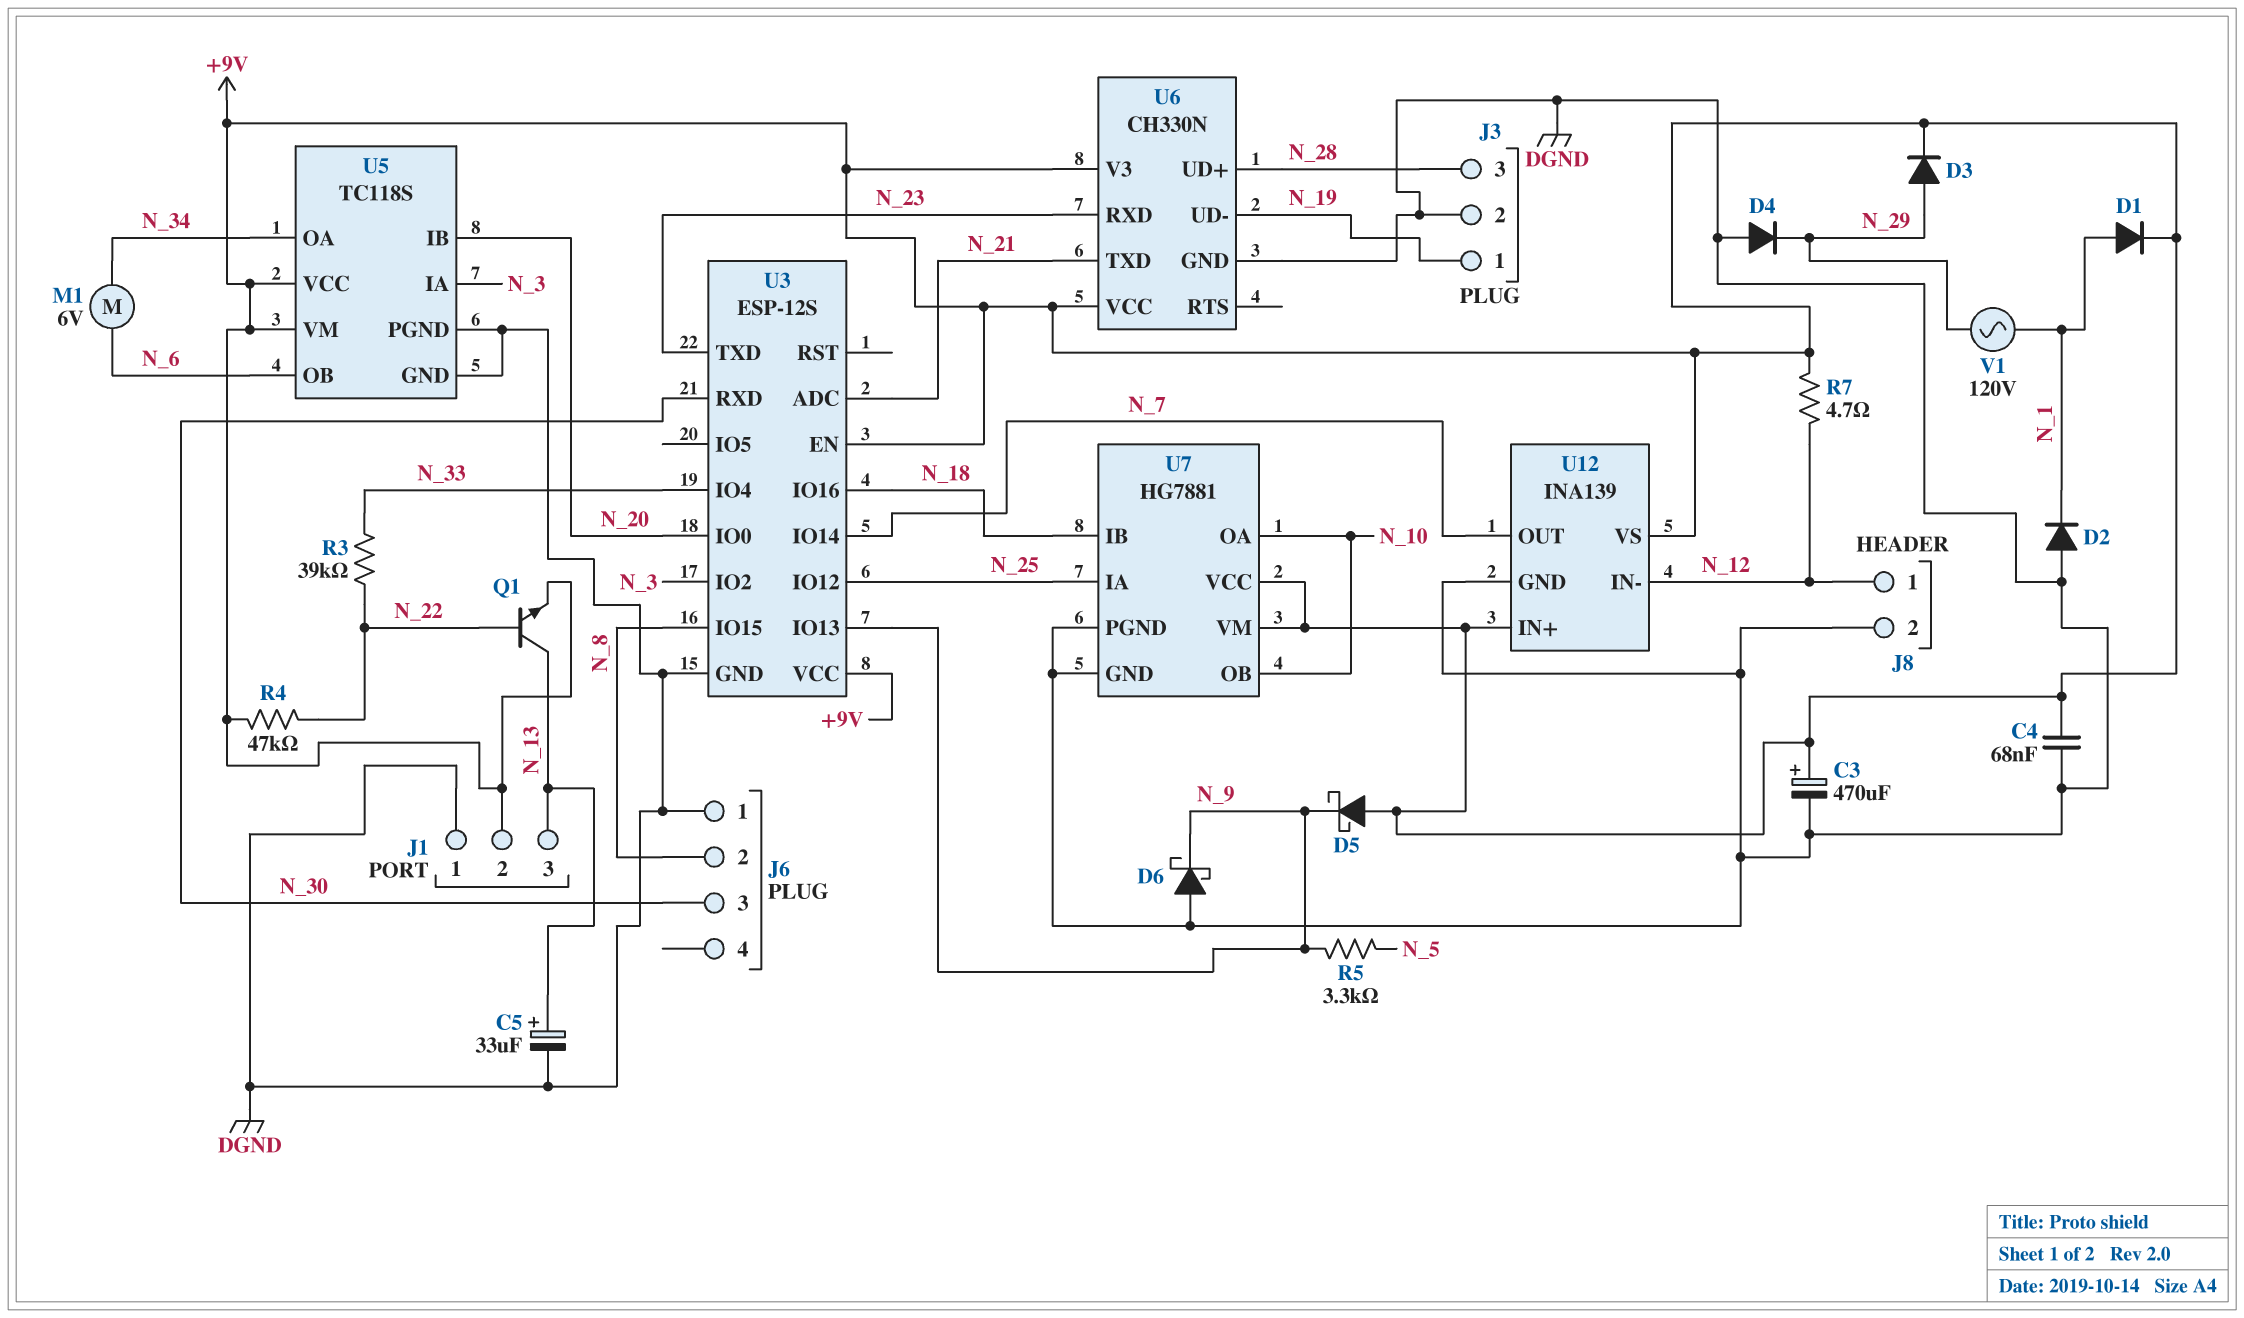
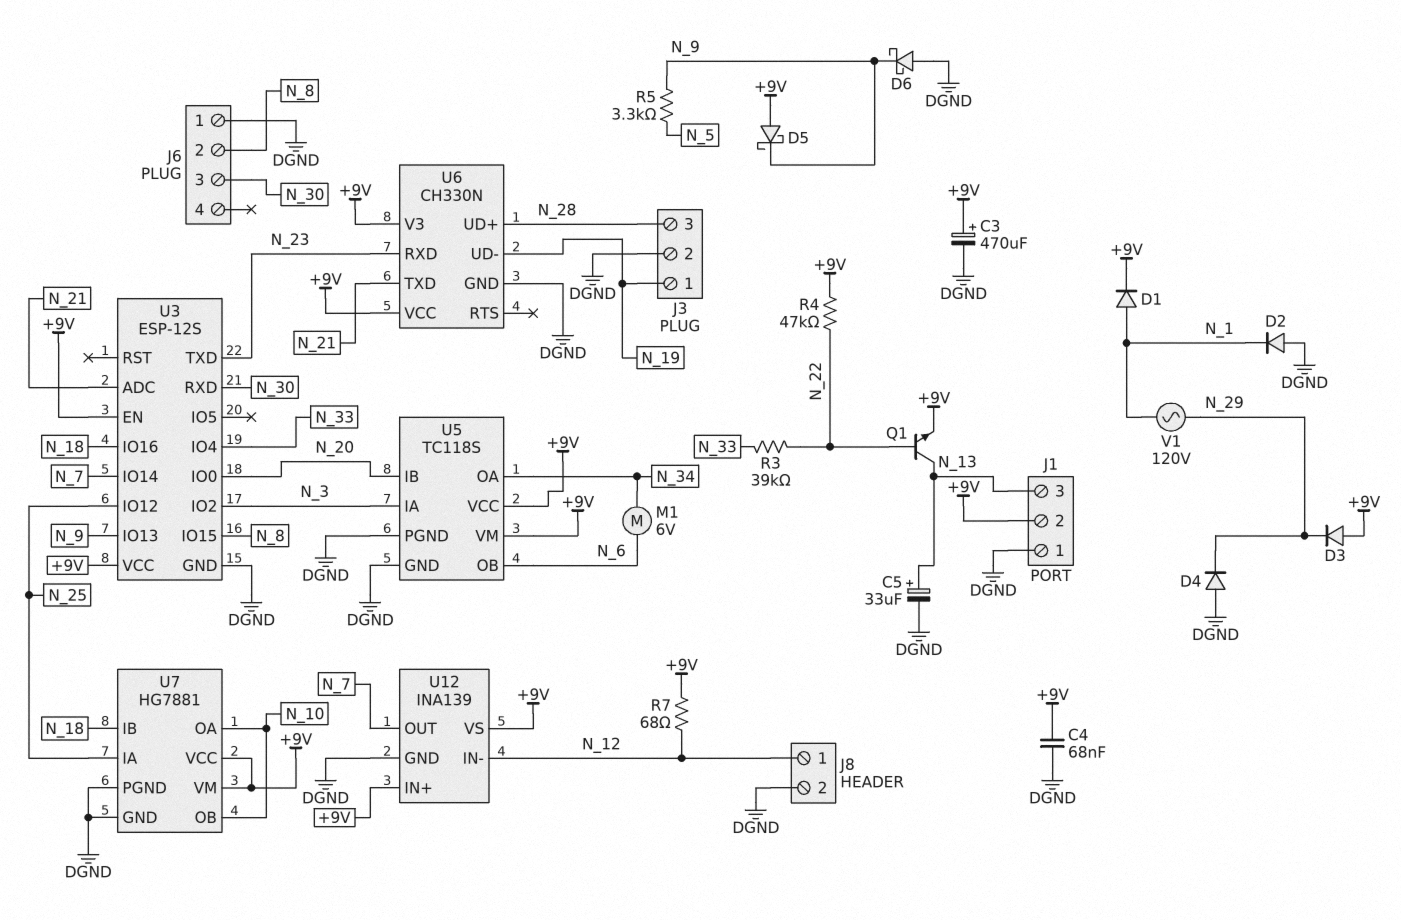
D3: diode (A N_29, K +9V) -> diode (A +9V, K N_29)
R7: 4.7 (+9V, N_12) -> 68 (+9V, N_12)

